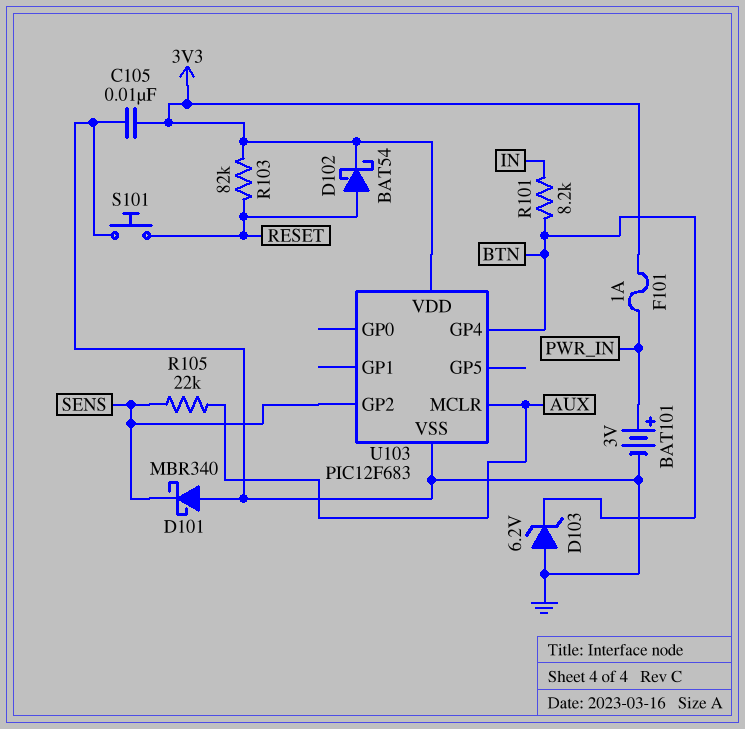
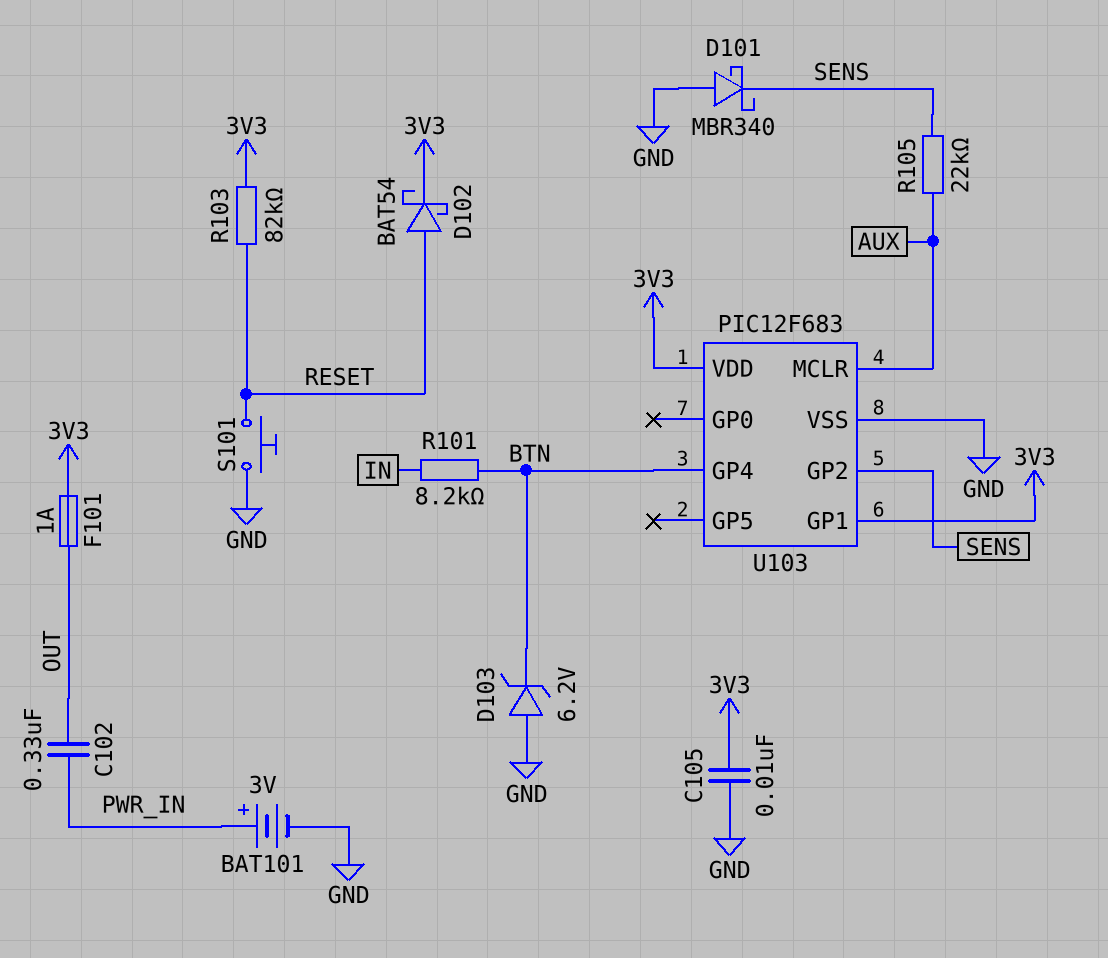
C102: none -> 330nF (OUT, PWR_IN)
F101: 1A (3V3, PWR_IN) -> 1A (3V3, OUT)
U103 pin GP1: none -> 3V3

